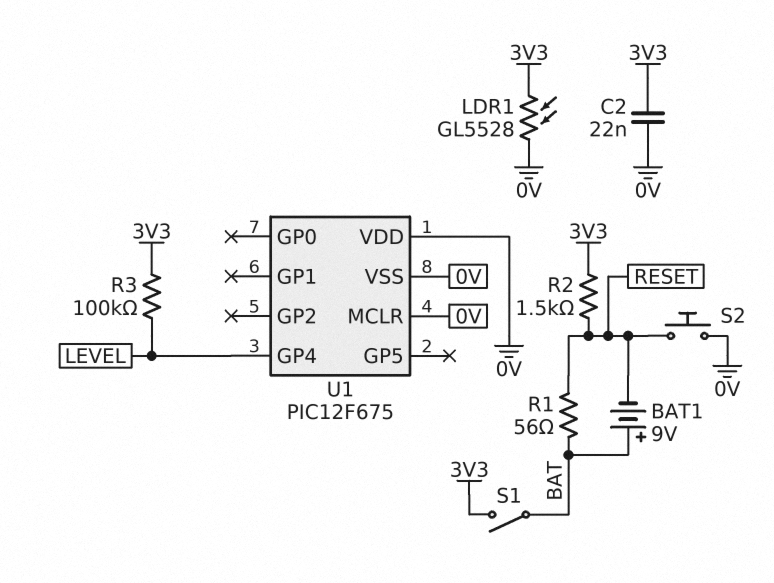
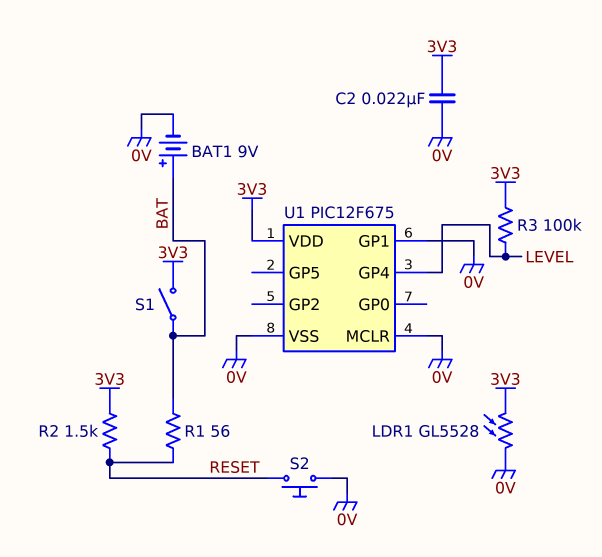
BAT1: 9V (plus BAT, minus RESET) -> 9V (plus BAT, minus 0V)
U1 pin GP1: none -> 0V
U1 pin VDD: 0V -> 3V3

